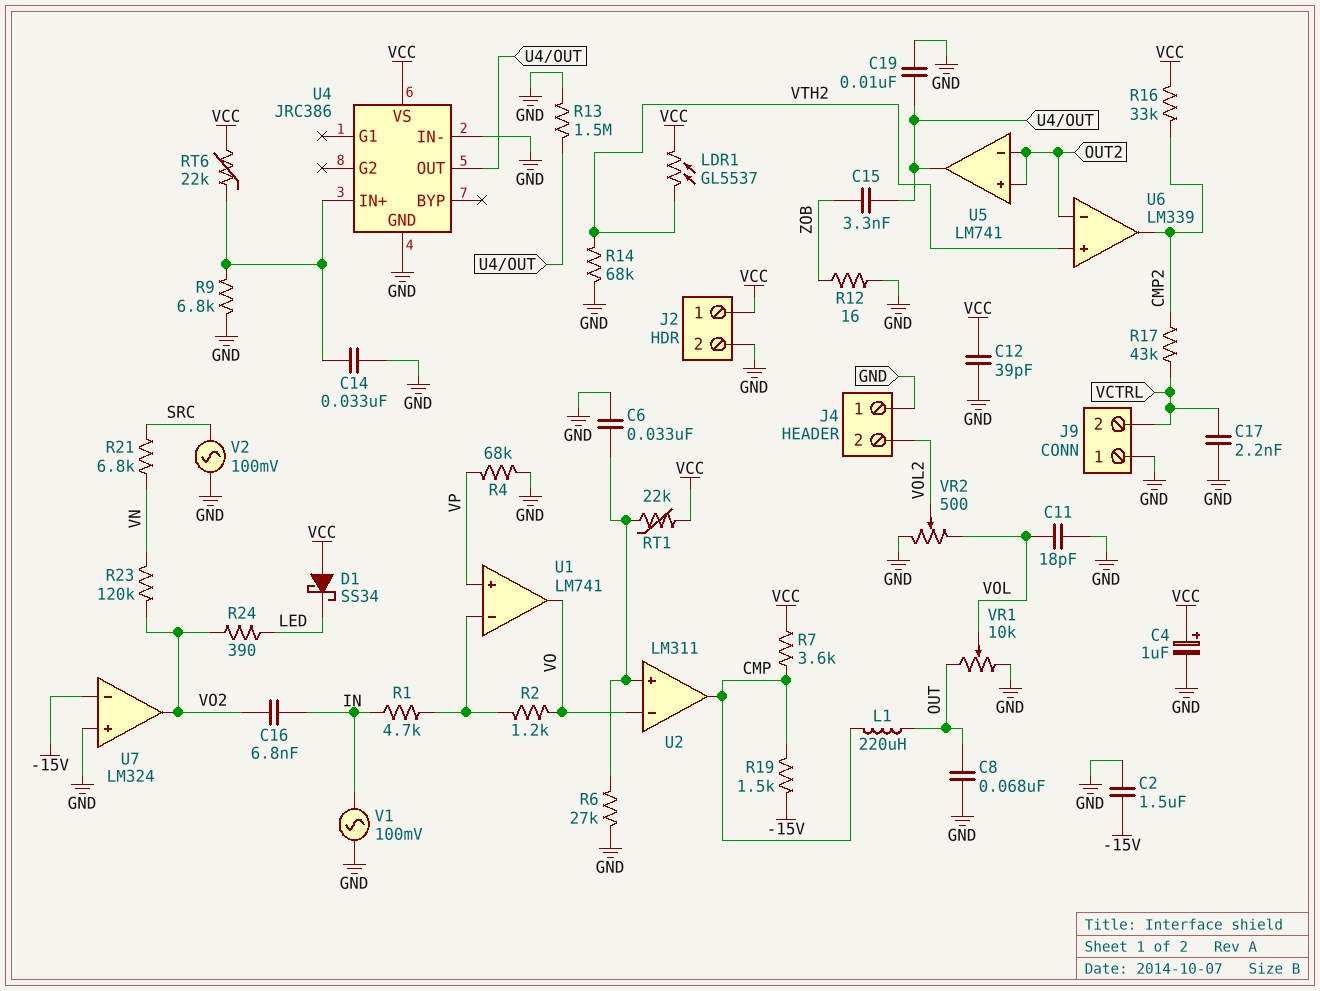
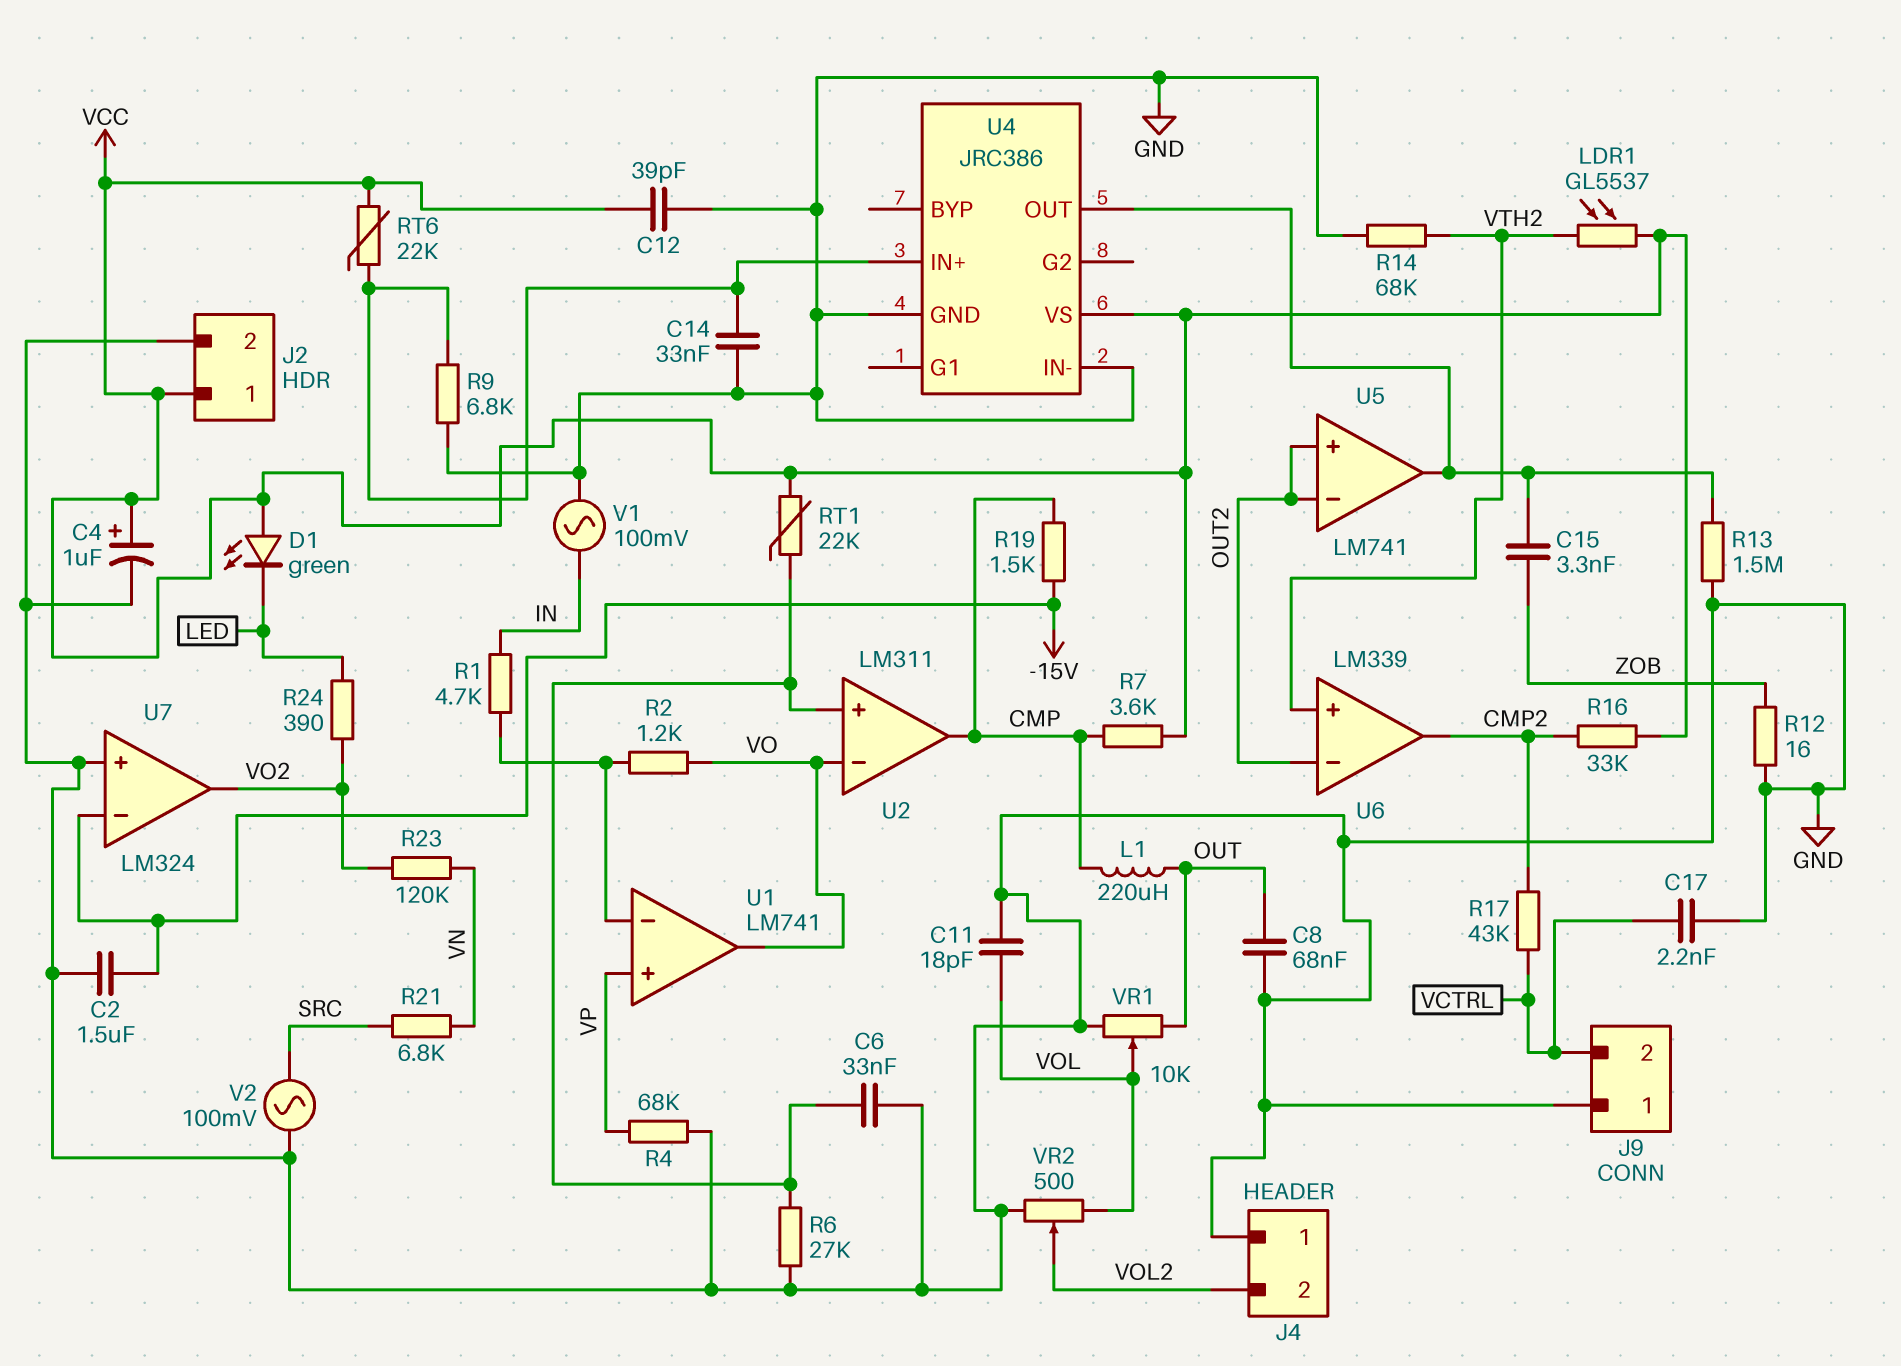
C16: 6.8nF (IN, VO2) -> none
C19: 10nF (GND, U4/OUT) -> none
D1: schottky SS34 (A VCC, K LED) -> LED green (A VCC, K LED)

